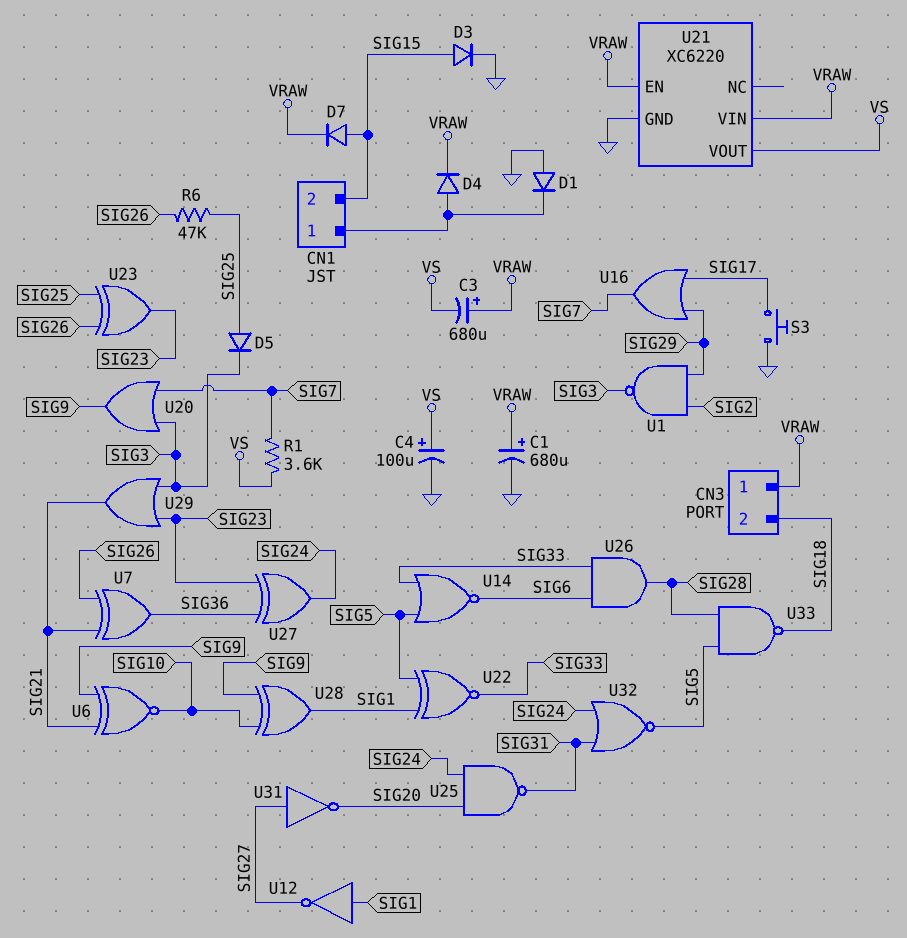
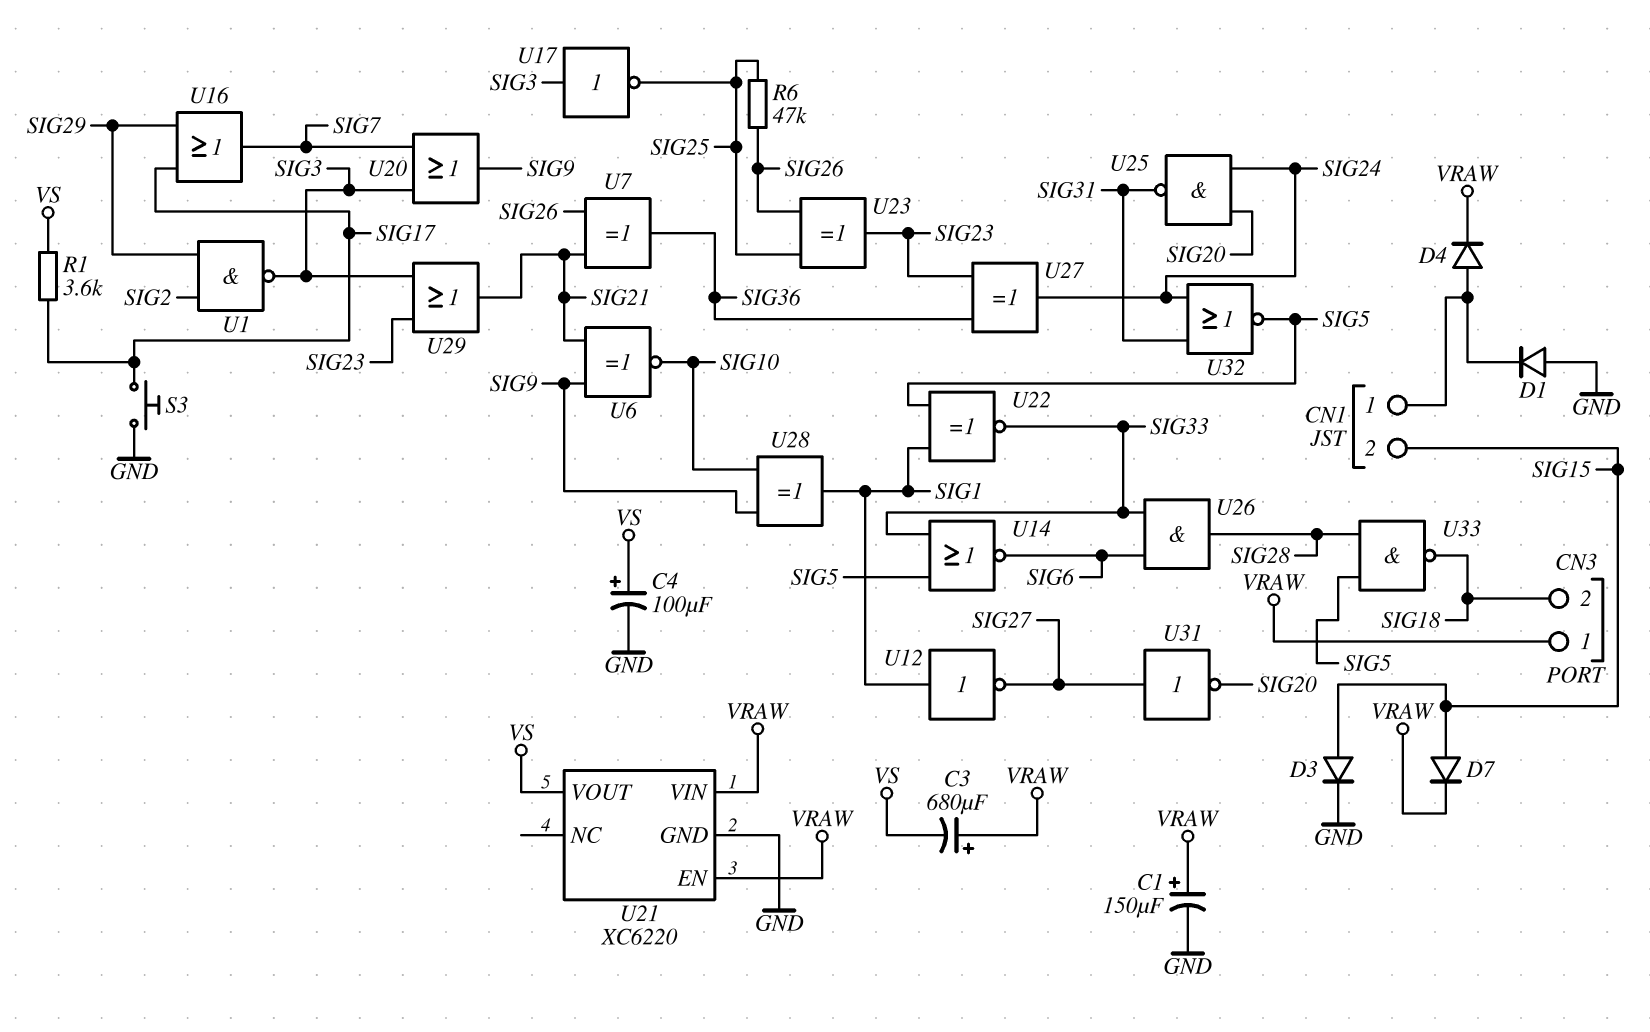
C1: 680uF (plus VRAW, minus GND) -> 150uF (plus VRAW, minus GND)
D5: diode (A SIG25, K SIG3) -> none
R1: 3.6k (SIG7, VS) -> 3.6k (SIG17, VS)
U17: none -> NOT (in SIG3, out SIG25)

